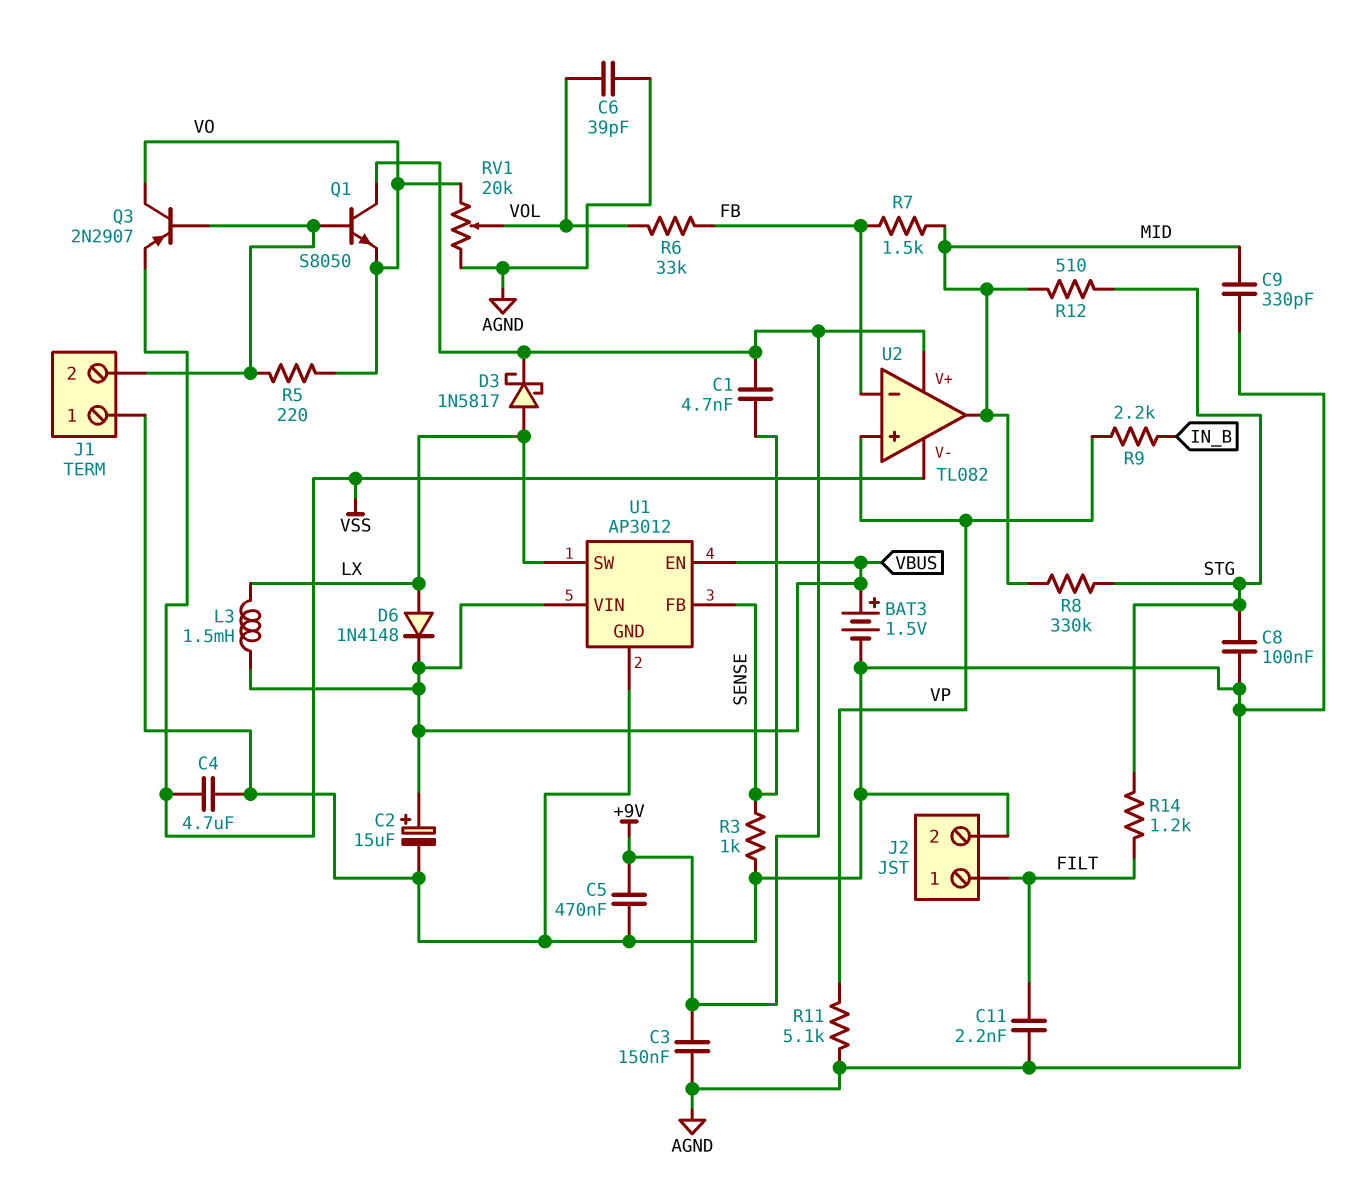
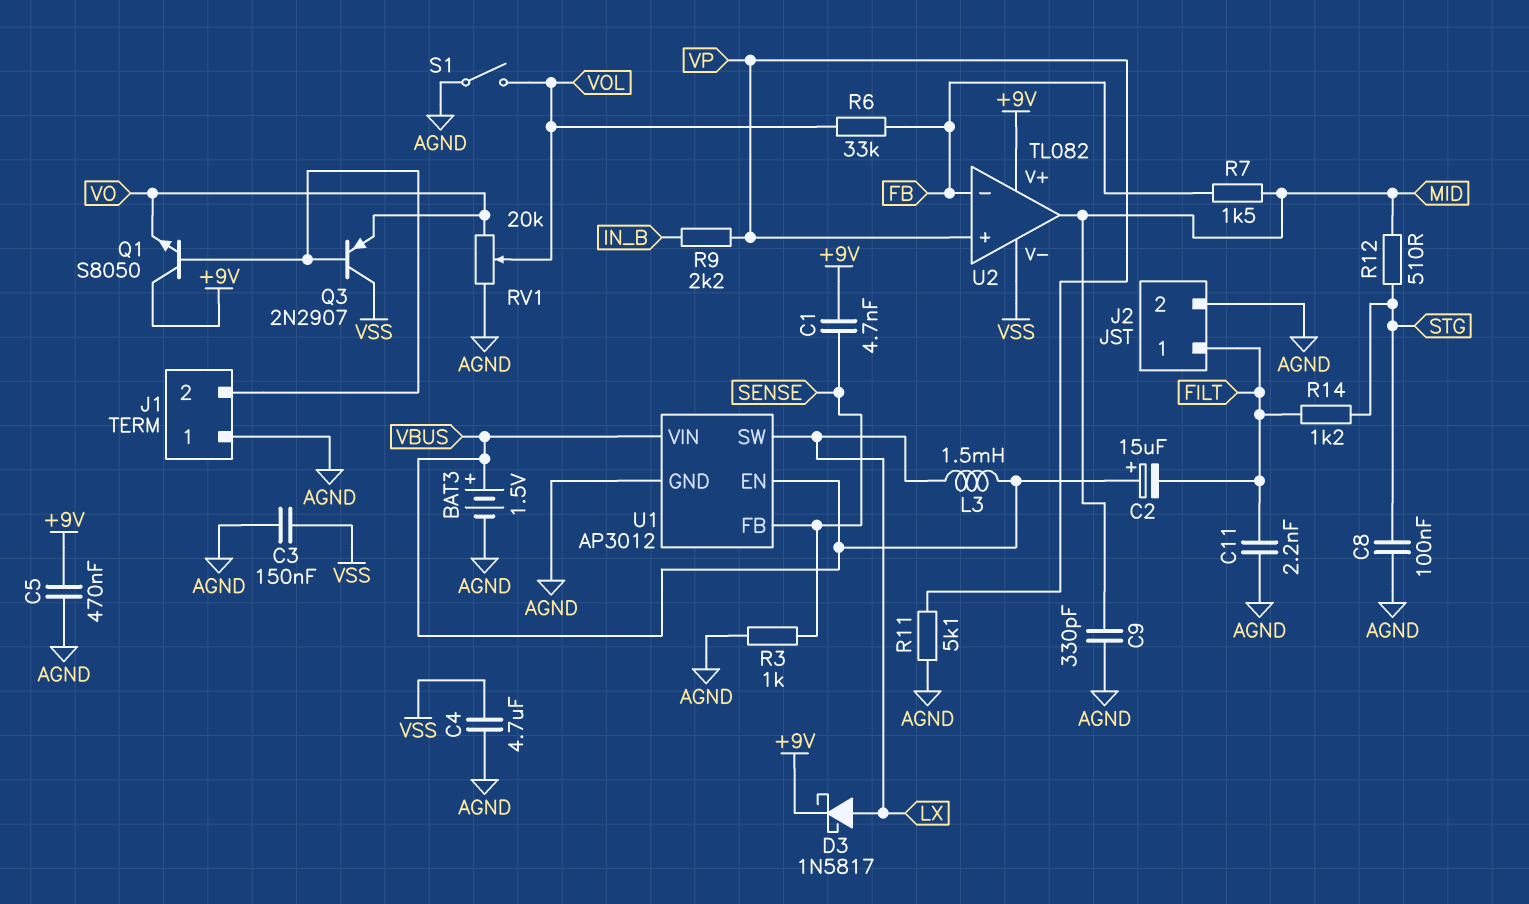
C2: 15uF (plus VBUS, minus AGND) -> 15uF (plus VBUS, minus FILT)
C3: 150nF (+9V, AGND) -> 150nF (AGND, VSS)
C6: 39pF (AGND, VOL) -> none
D6: diode 1N4148 (A LX, K VBUS) -> none
Q3: PNP 2N2907 (B J1/2, C VO, E VSS) -> PNP 2N2907 (B J1/2, C VSS, E VO)
R5: 220 (J1/2, VO) -> none
R8: 330k (MID, STG) -> none
S1: none -> switch (AGND, VOL)

